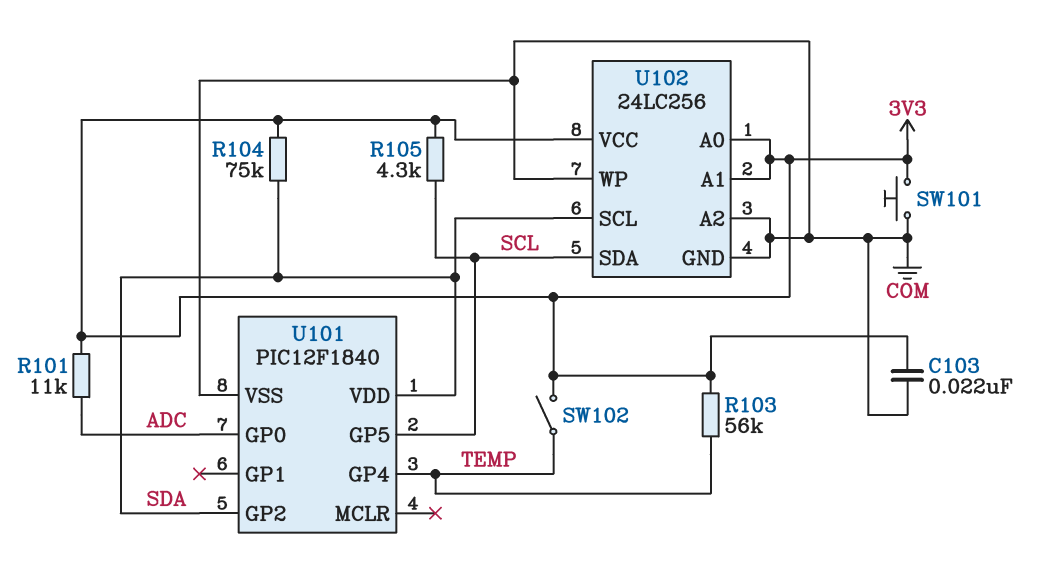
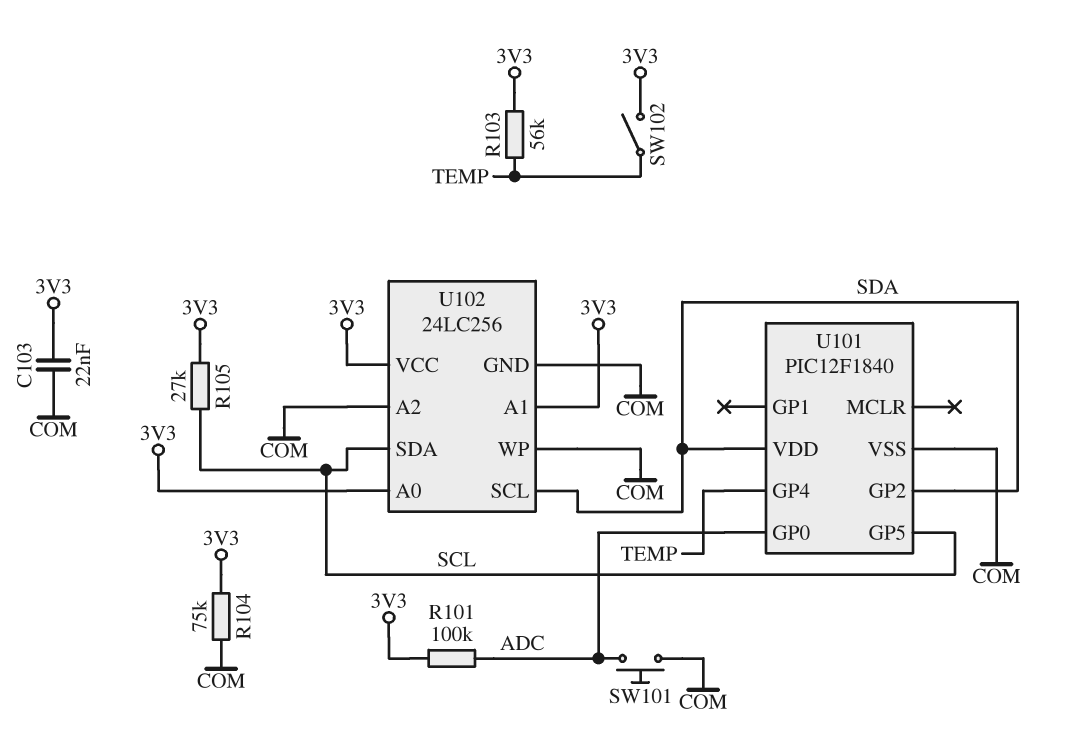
R101: 11k (3V3, ADC) -> 100k (3V3, ADC)
R104: 75k (3V3, SDA) -> 75k (3V3, COM)
R105: 4.3k (3V3, SCL) -> 27k (3V3, SCL)
SW101: button (3V3, COM) -> button (ADC, COM)

